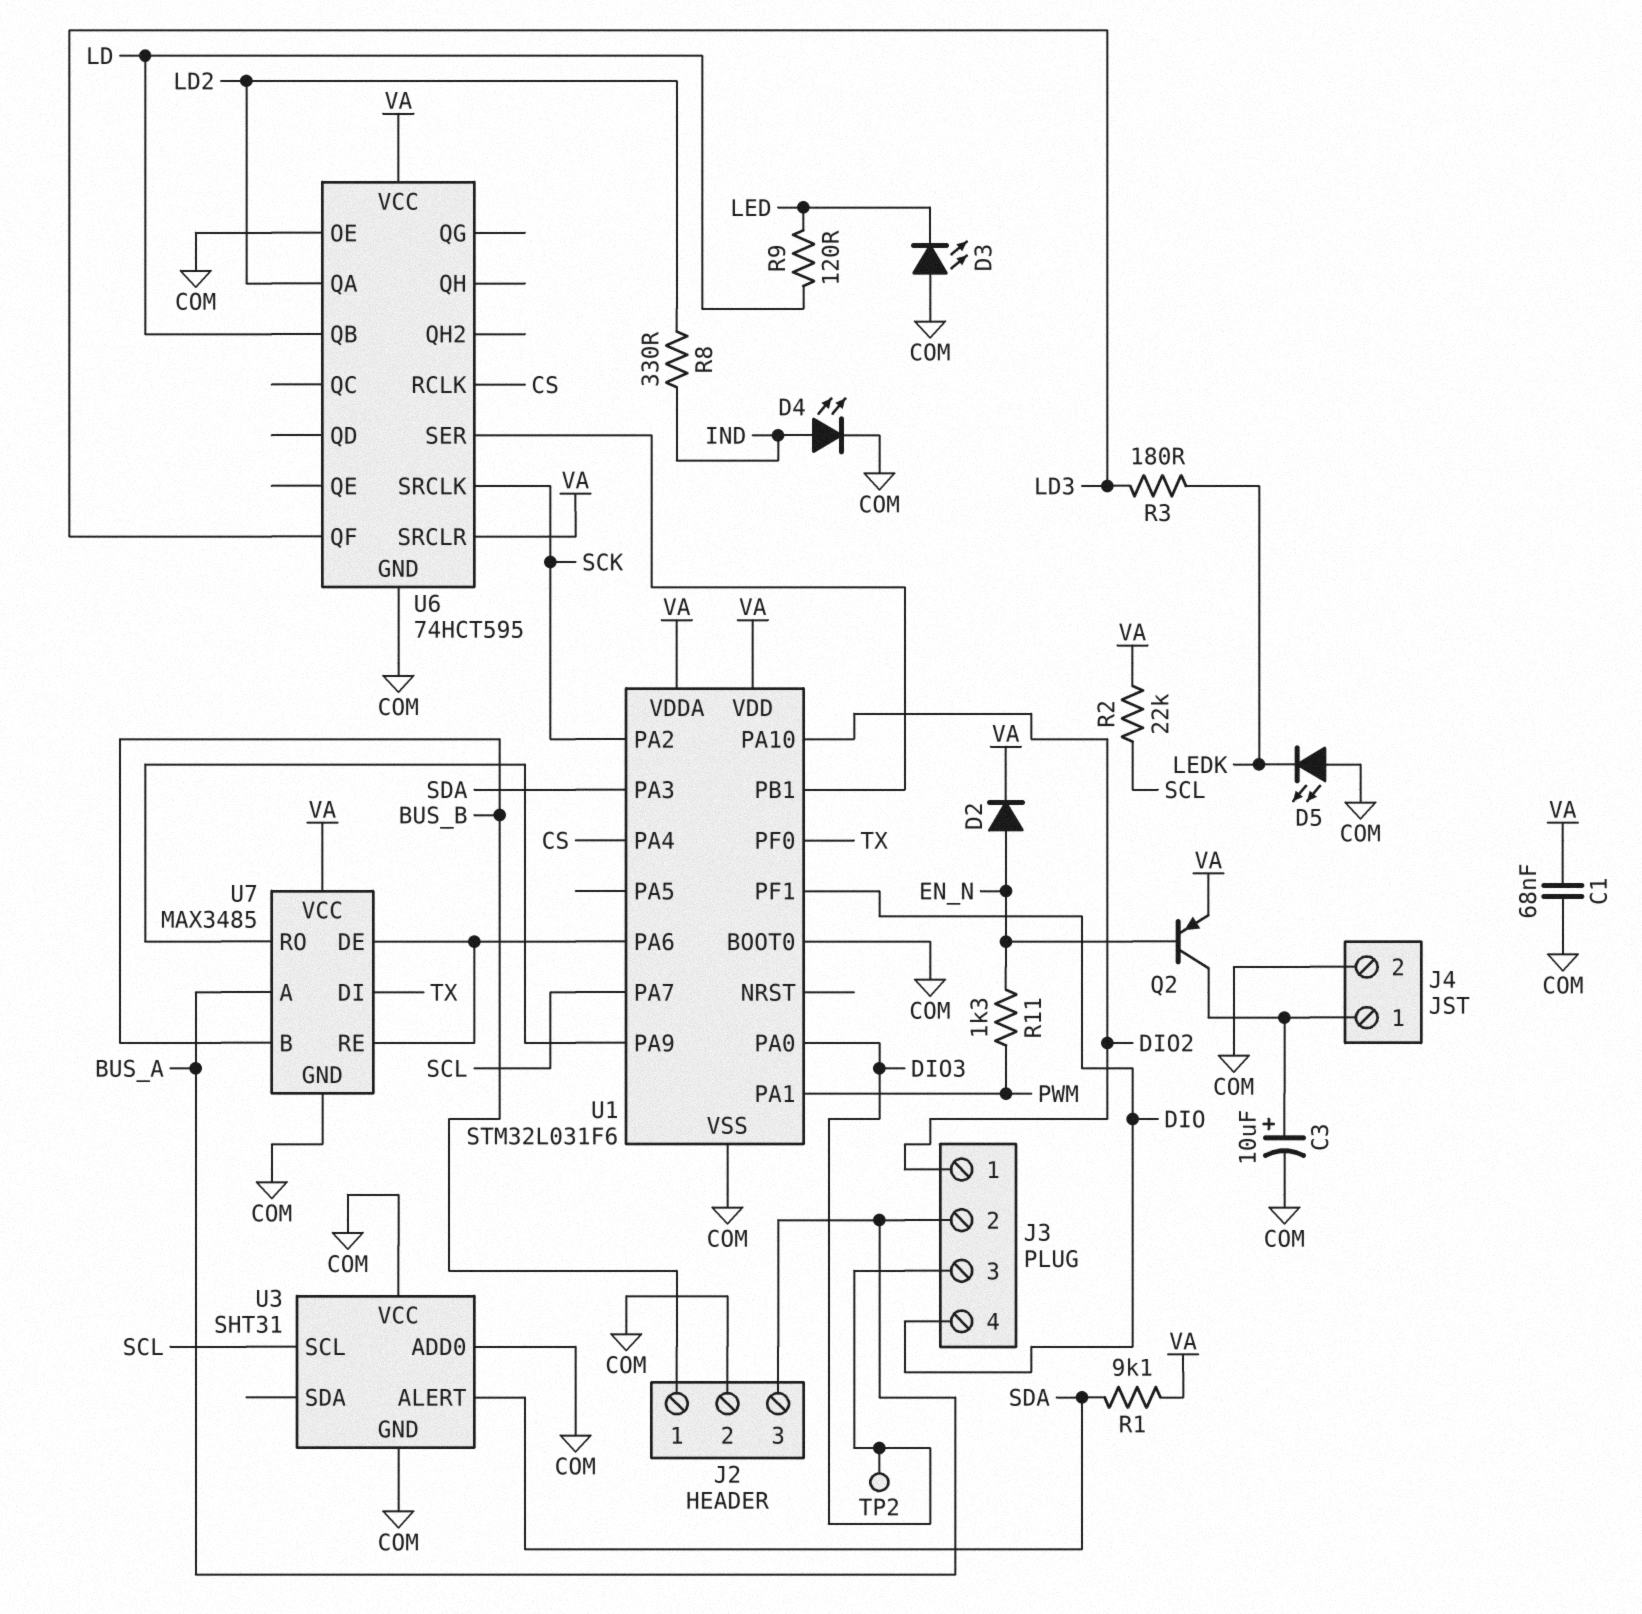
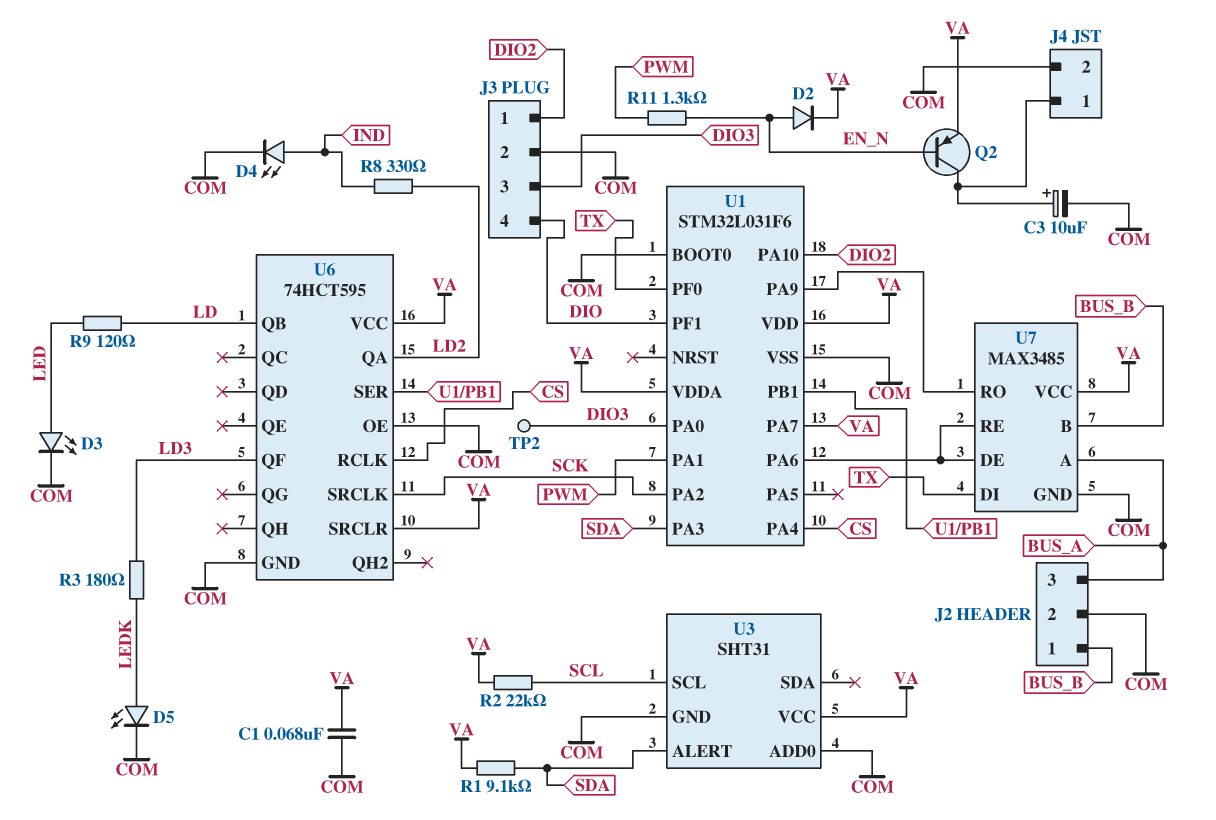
D3: LED (A COM, K LED) -> LED (A LED, K COM)
D5: LED (A COM, K LEDK) -> LED (A LEDK, K COM)
J3 pin 2: BUS_A -> COM
U1 pin PA7: SCL -> VA
U3 pin VCC: COM -> VA

